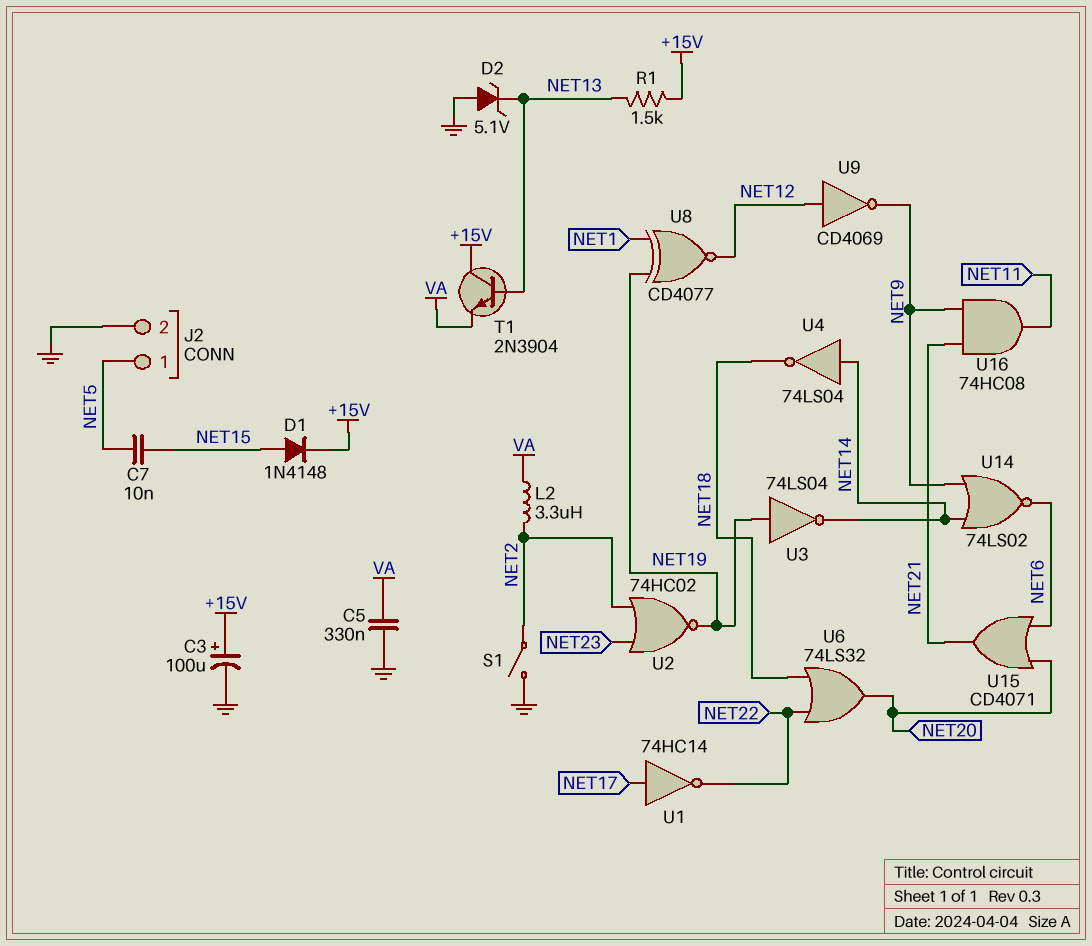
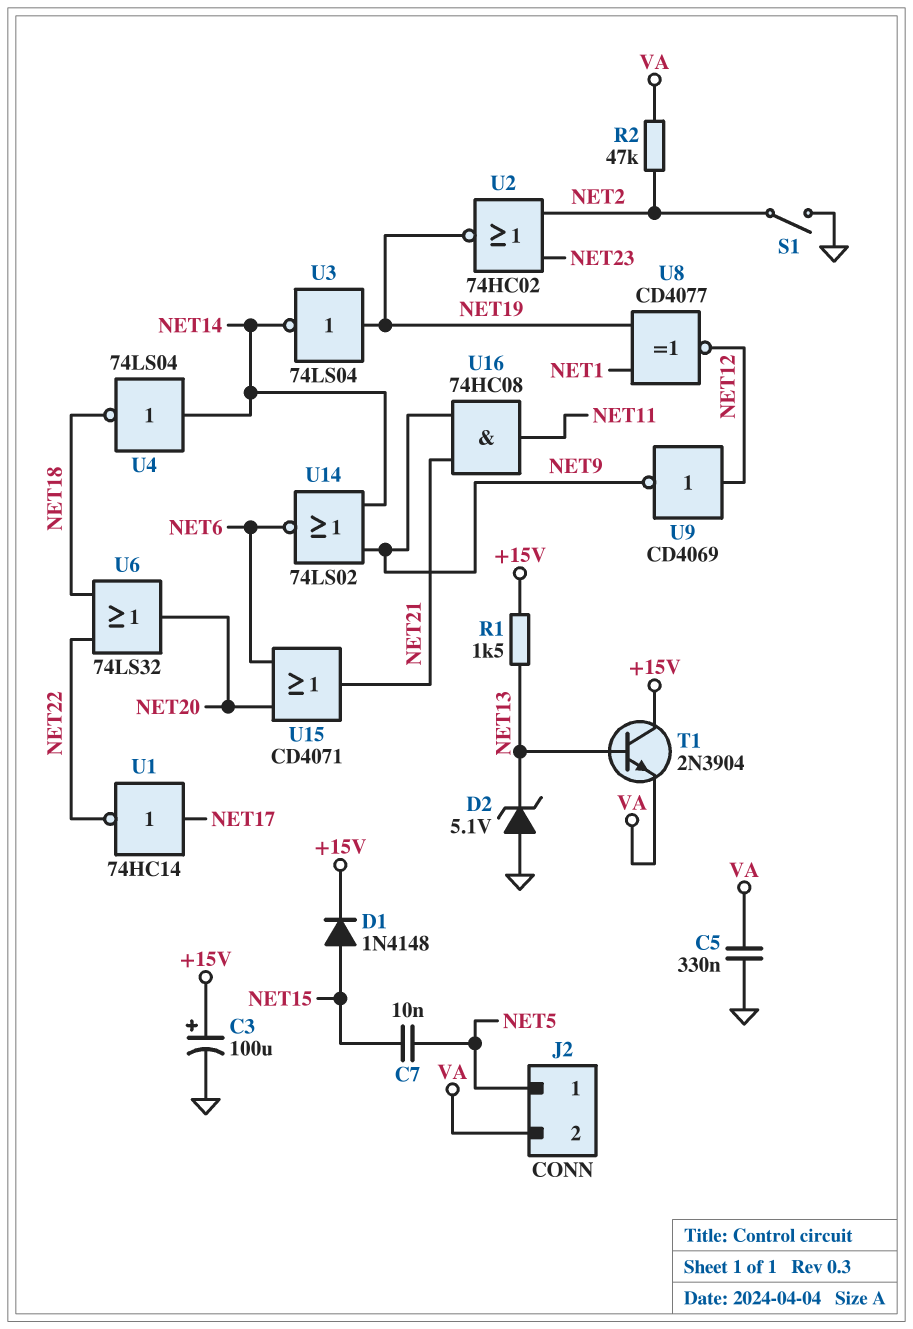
J2 pin 2: GND -> VA
L2: 3.3uH (NET2, VA) -> none
R2: none -> 47k (NET2, VA)

